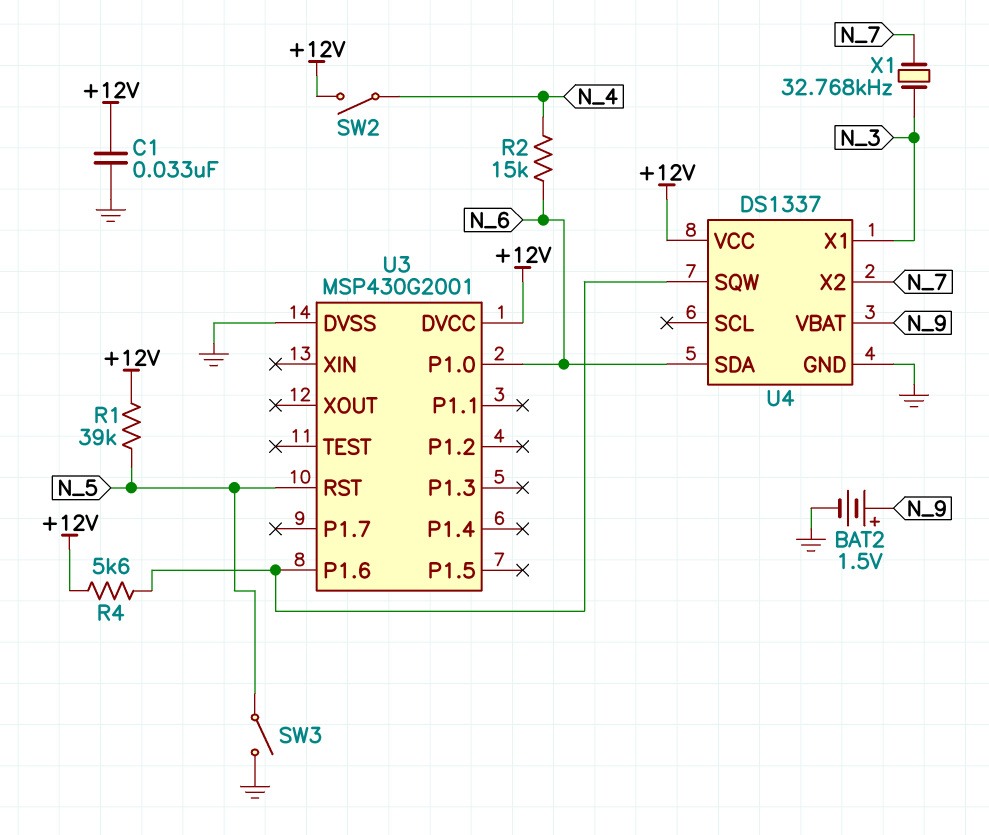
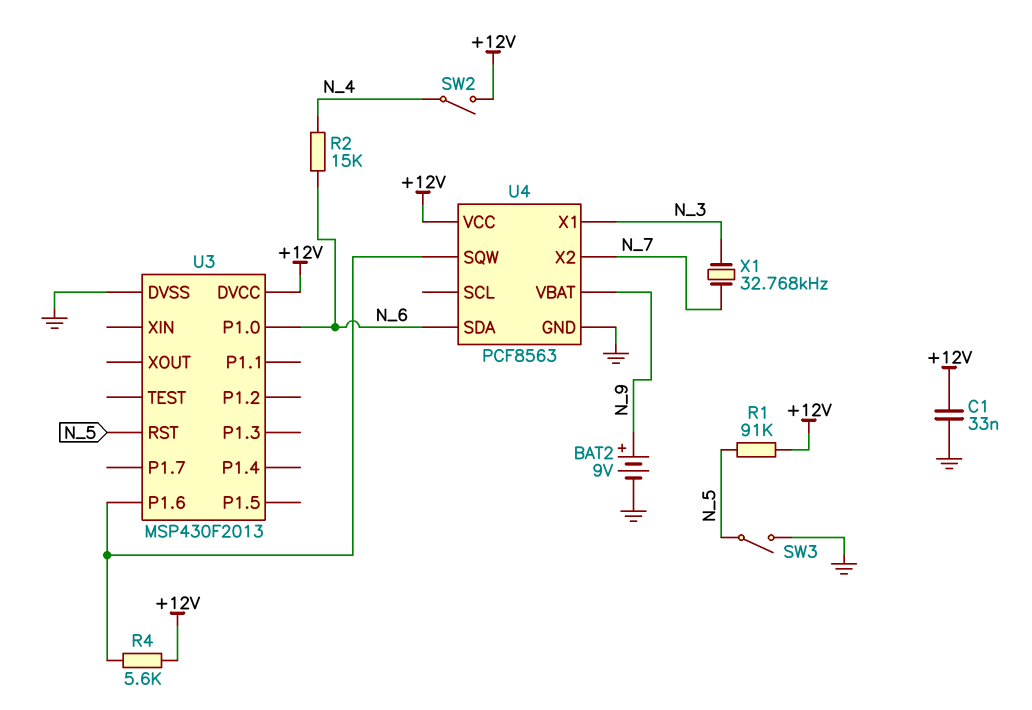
BAT2: 1.5V (plus N_9, minus GND) -> 9V (plus N_9, minus GND)
R1: 39k (+12V, N_5) -> 91k (+12V, N_5)
U3: MSP430G2001 -> MSP430F2013
U4: DS1337 -> PCF8563

